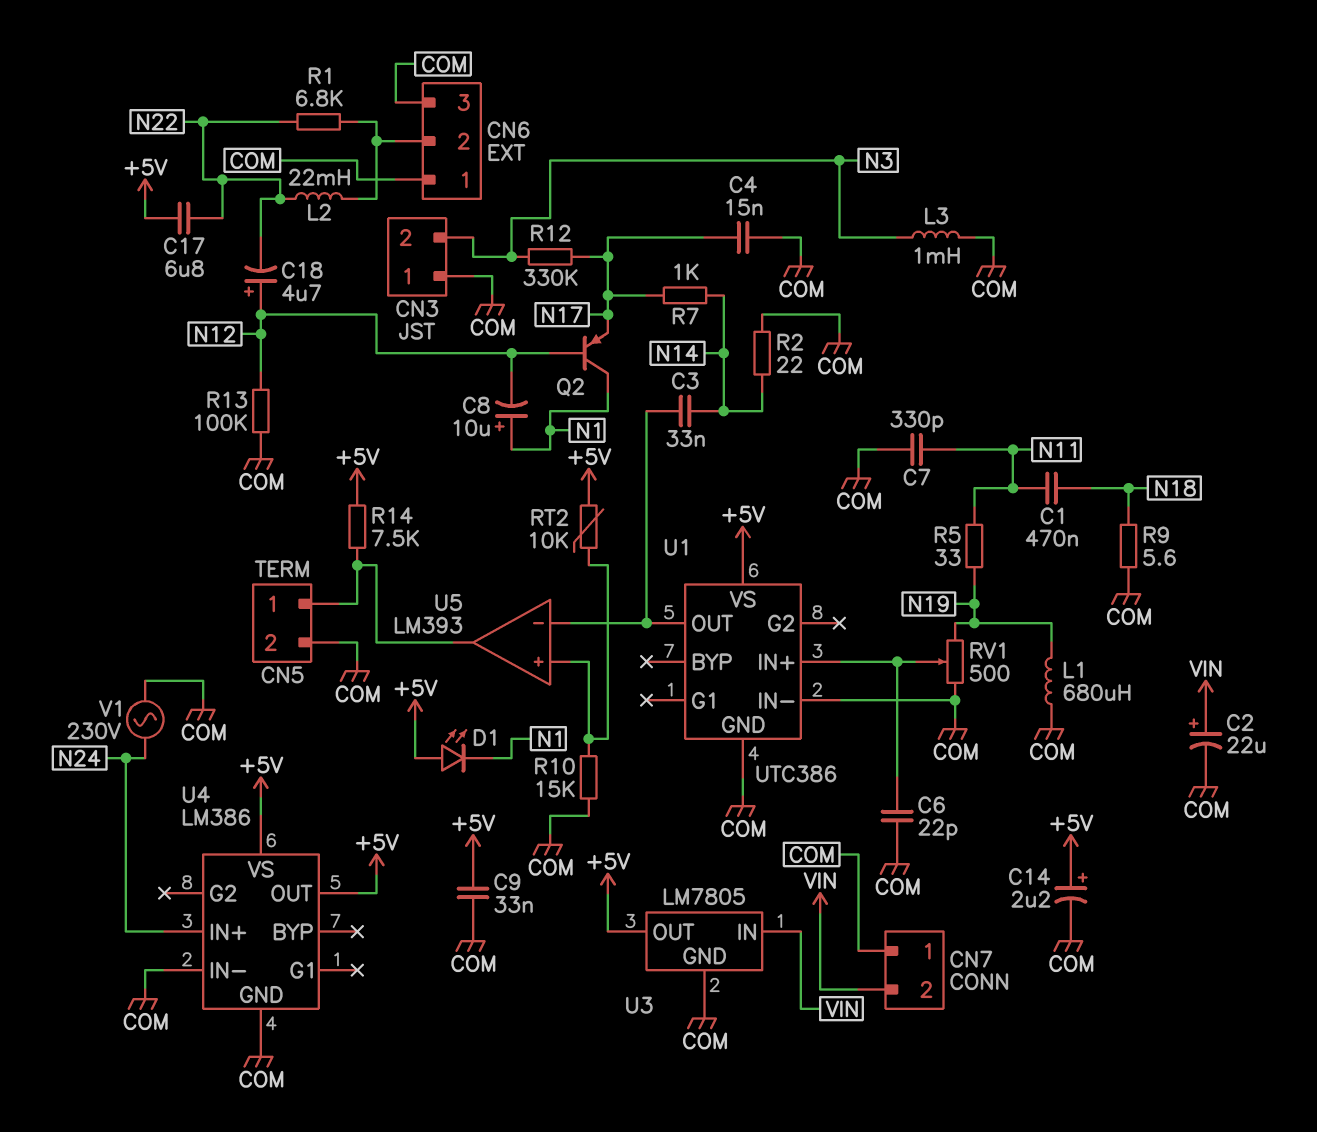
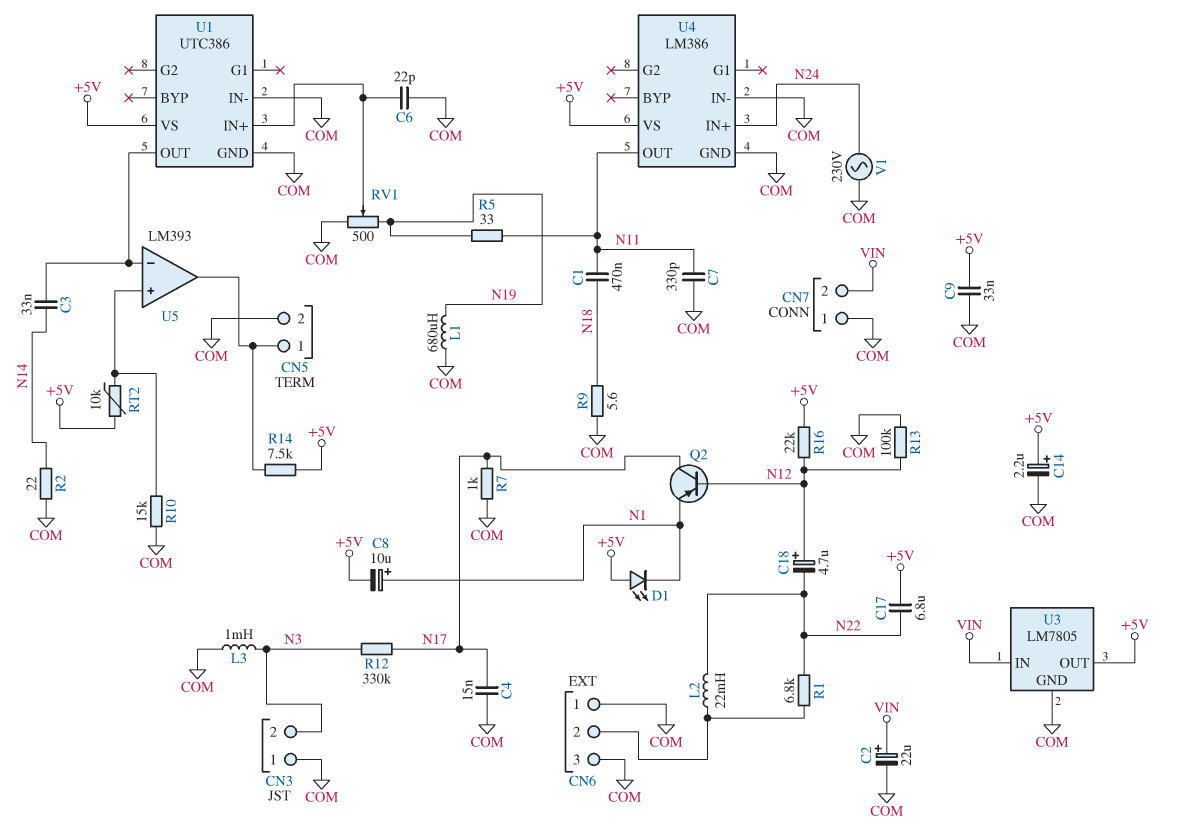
C8: 10uF (plus N1, minus N12) -> 10uF (plus N1, minus +5V)
Q2: PNP (B N12, C N1, E N17) -> PNP (B N12, C N17, E N1)
R7: 1k (N14, N17) -> 1k (COM, N17)
R16: none -> 22k (+5V, N12)
U4 pin OUT: +5V -> N11

